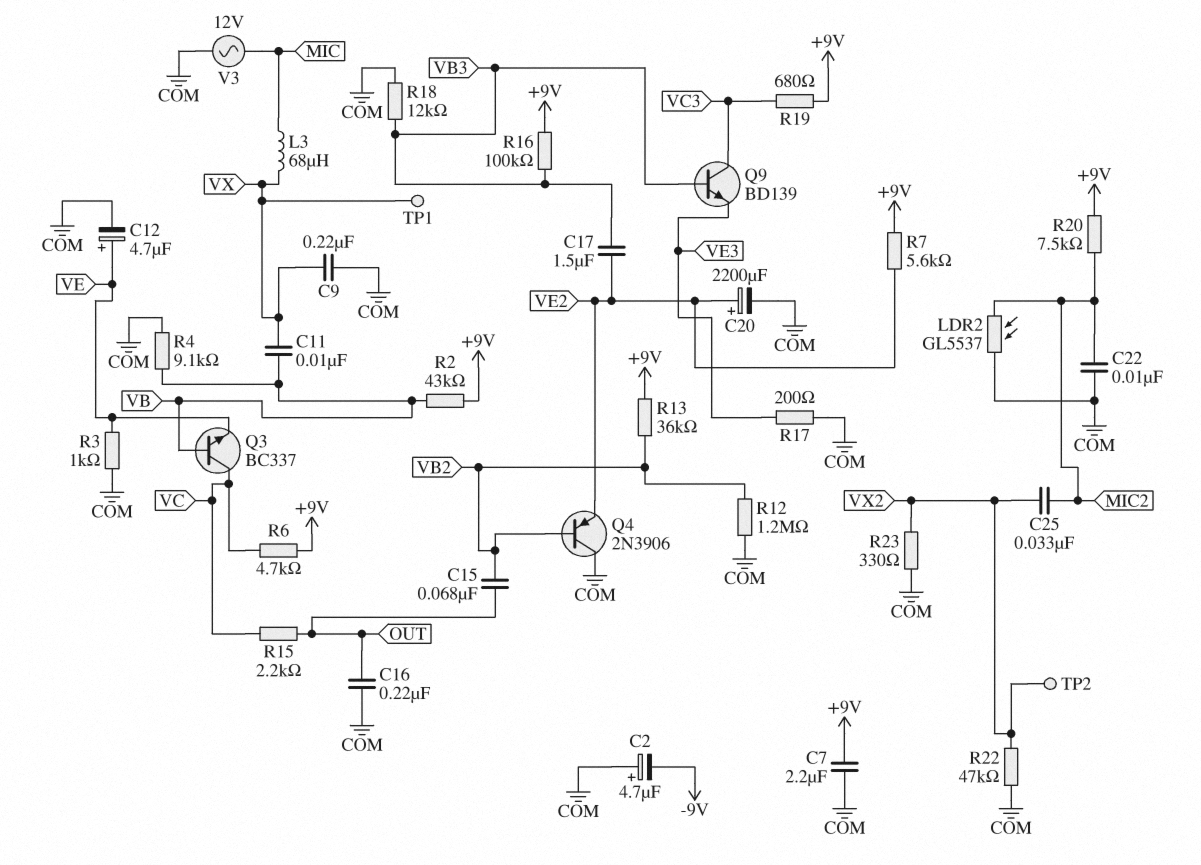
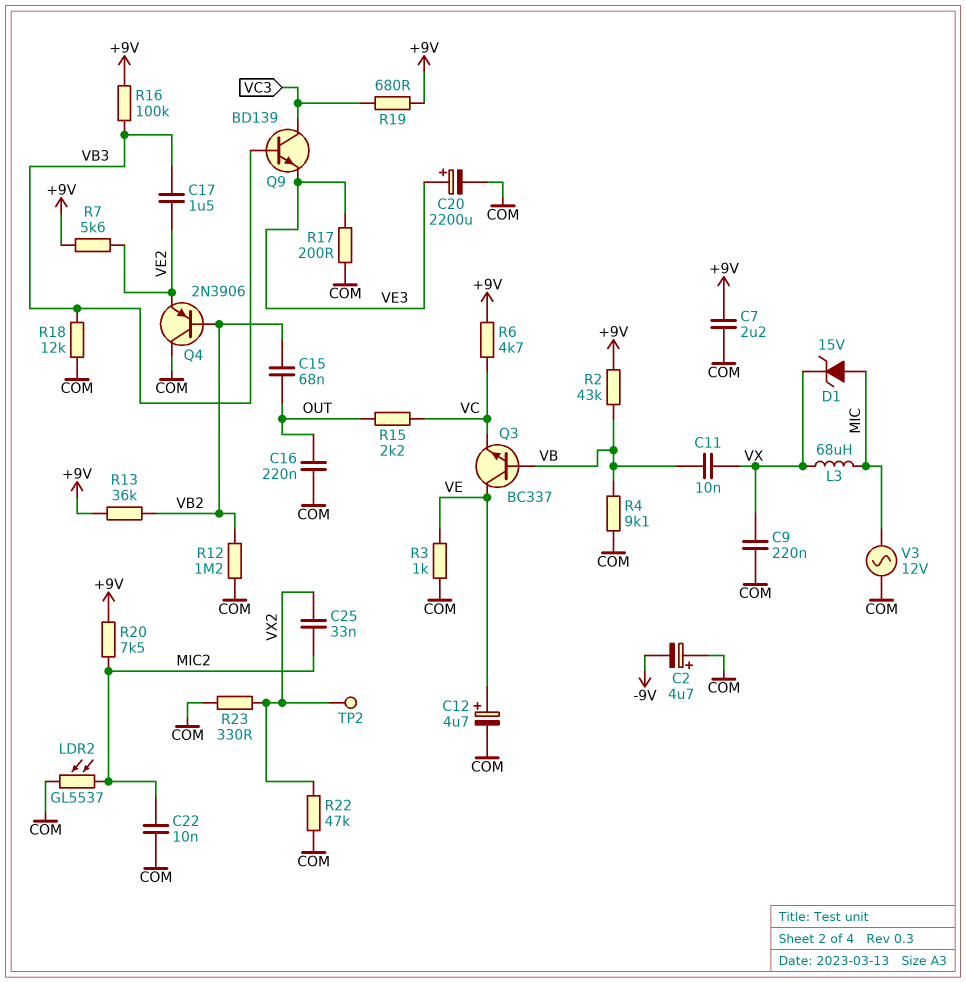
C20: 2200uF (plus VE2, minus COM) -> 2200uF (plus VE3, minus COM)
D1: none -> zener 15V (A MIC, K VX)
Q3: NPN BC337 (B VB, C VC, E VE) -> NPN BC337 (B VB, C VE, E VC)
TP1: test point (VX) -> none

